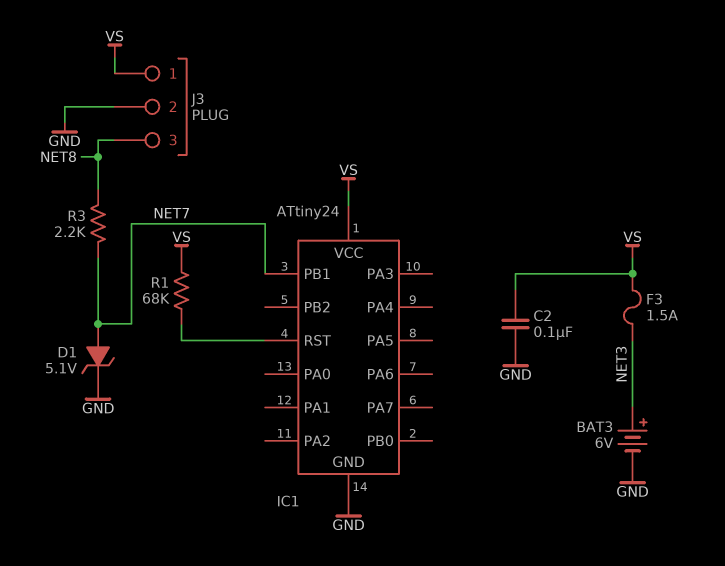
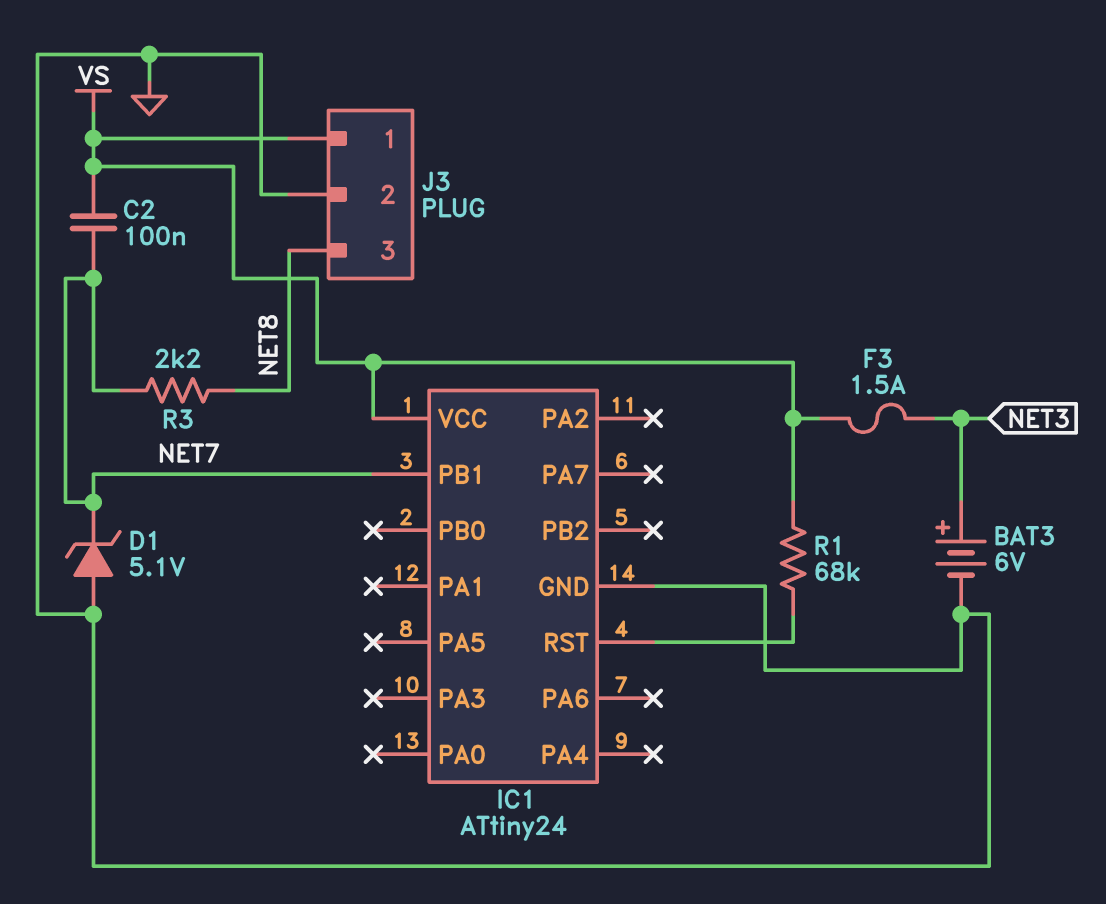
C2: 100nF (GND, VS) -> 100nF (NET7, VS)
D1: zener 5.1V (A NET7, K GND) -> zener 5.1V (A GND, K NET7)

